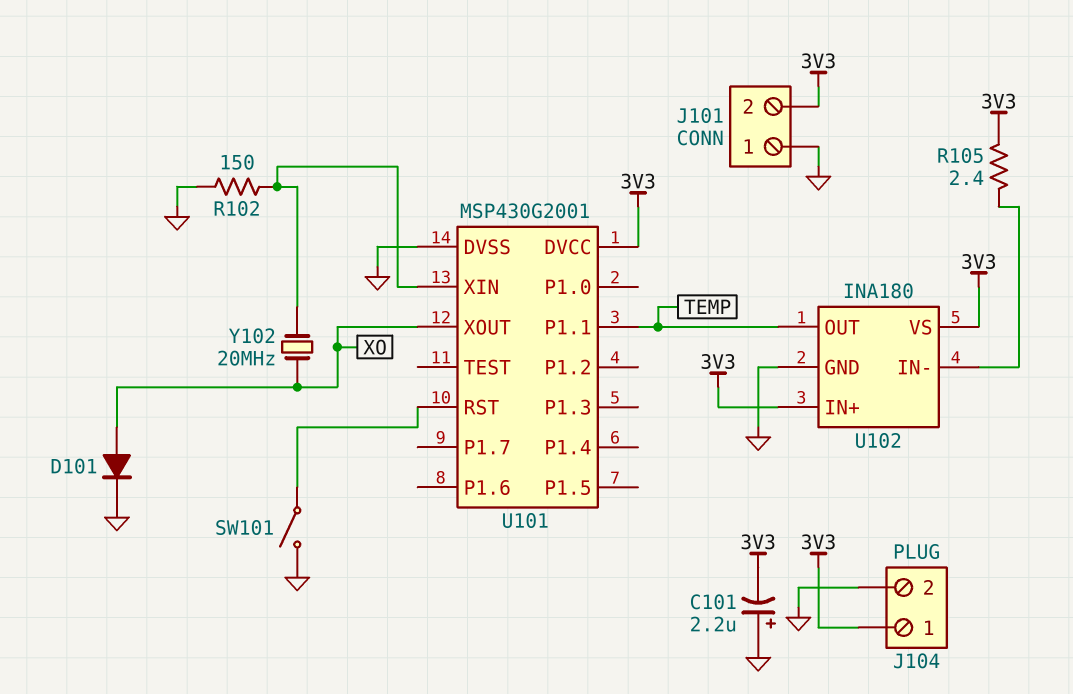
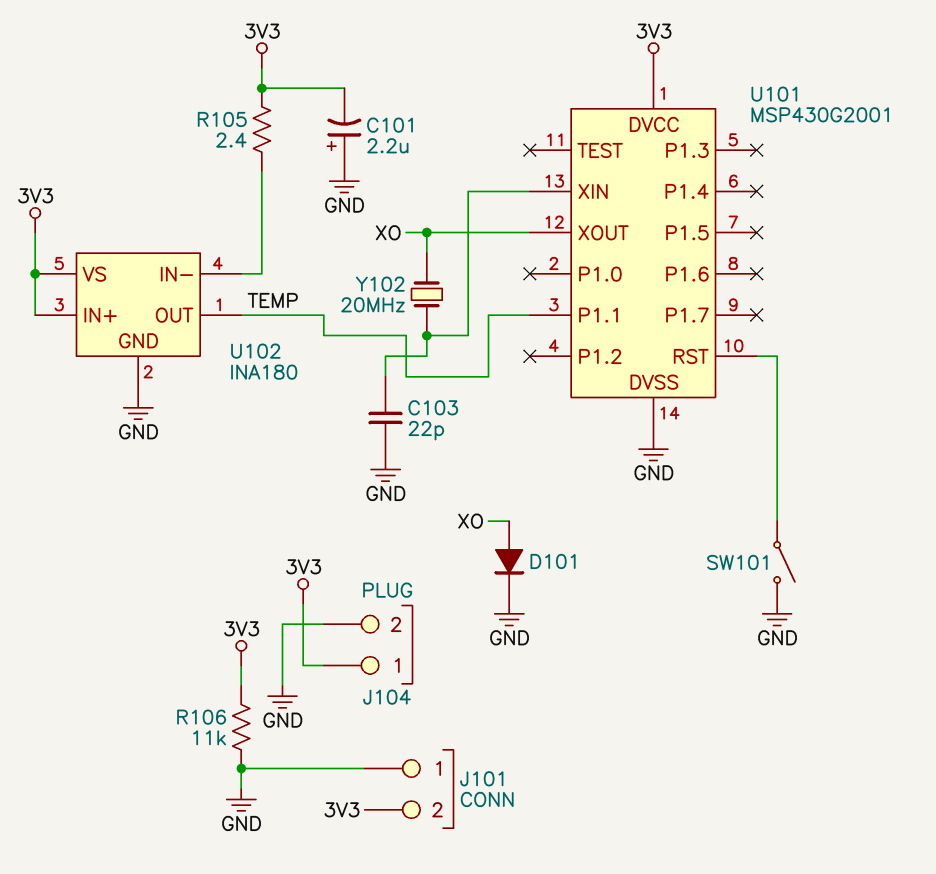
C103: none -> 22pF (GND, U101/XIN)
R102: 150 (GND, U101/XIN) -> none
R106: none -> 11k (3V3, GND)

